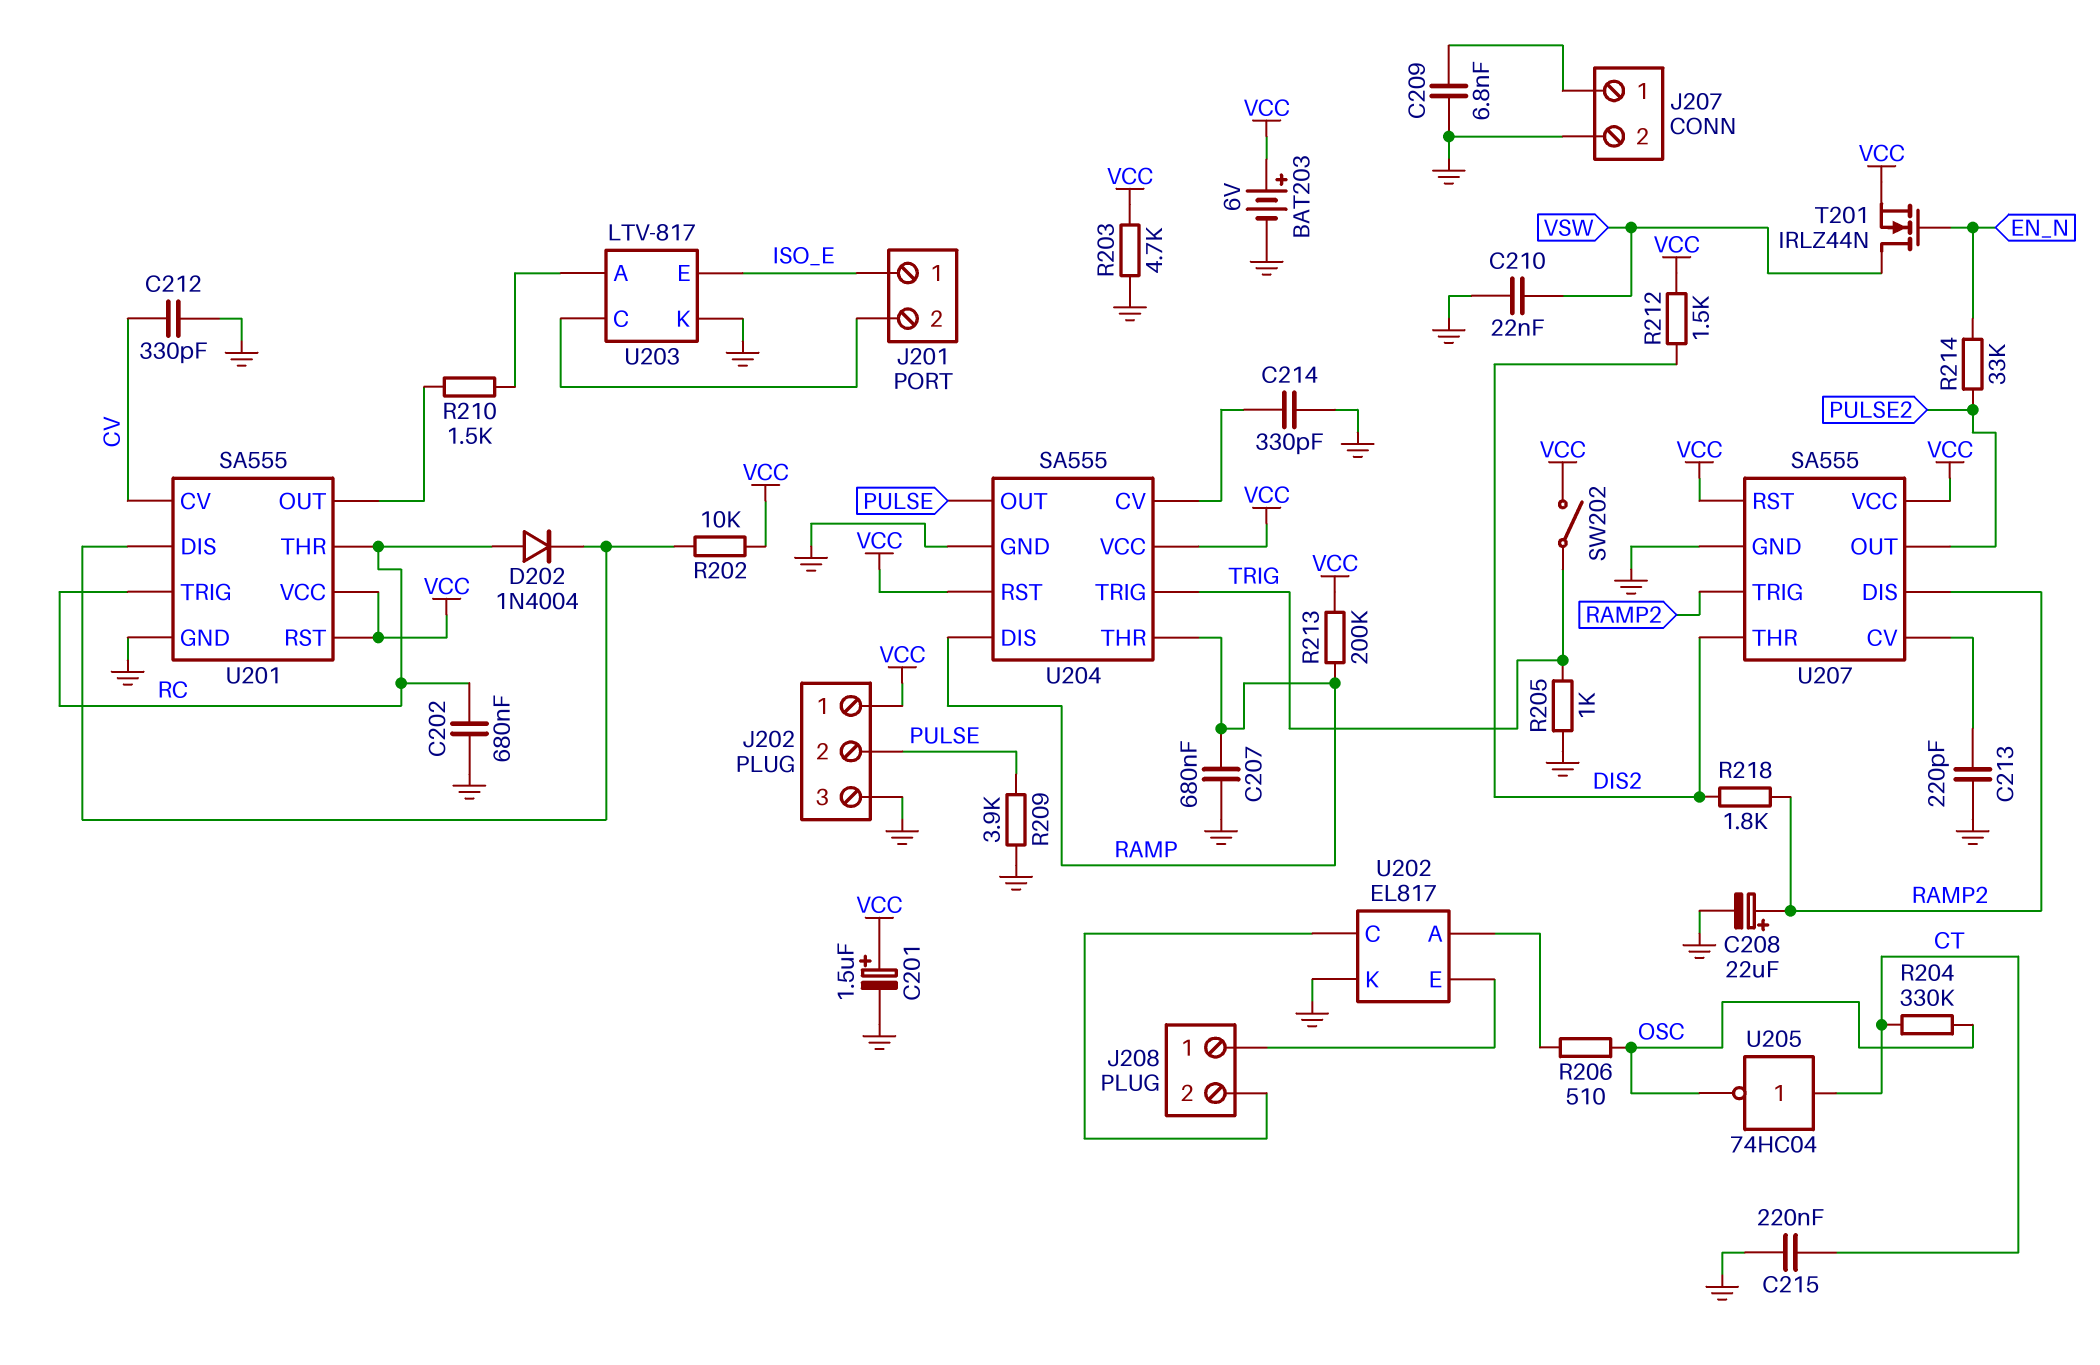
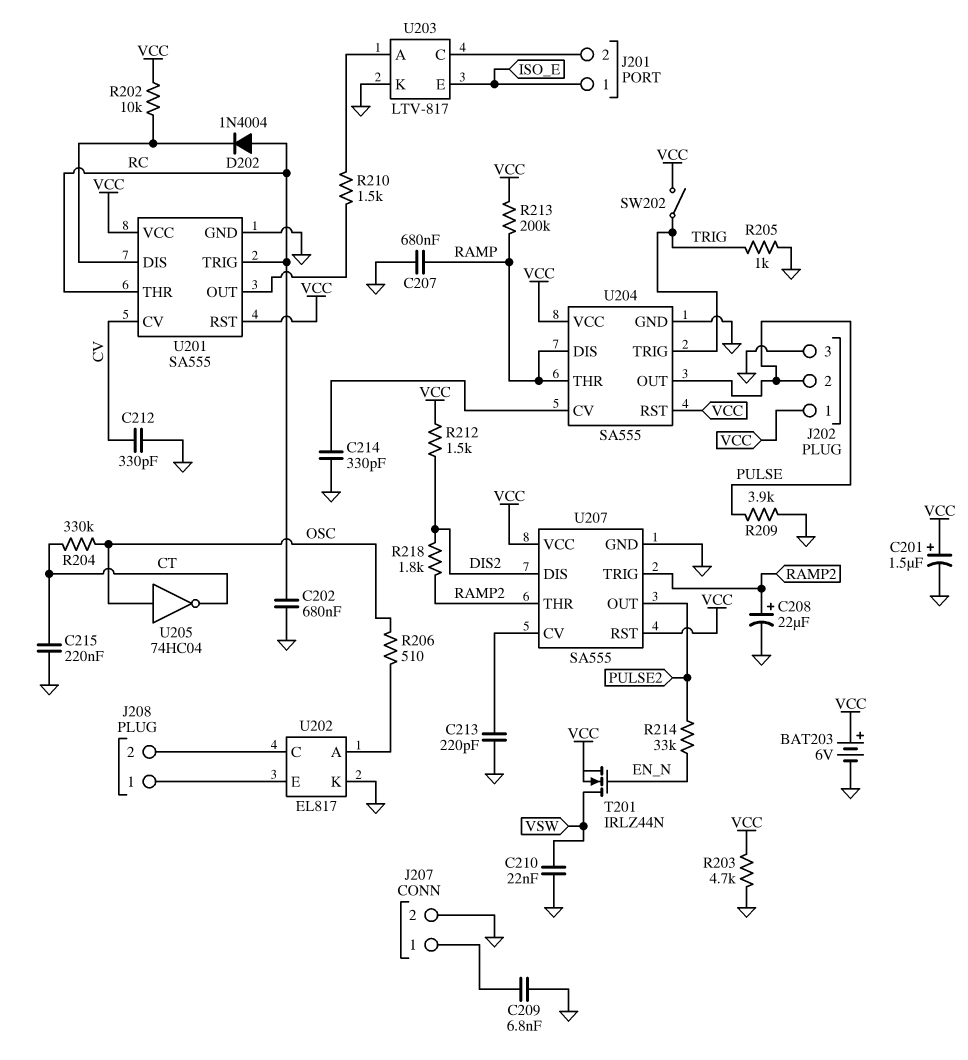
U205: NOT 74HC04 (in CT, out OSC) -> NOT 74HC04 (in OSC, out CT)
U207 pin DIS: RAMP2 -> DIS2
U207 pin THR: DIS2 -> RAMP2

